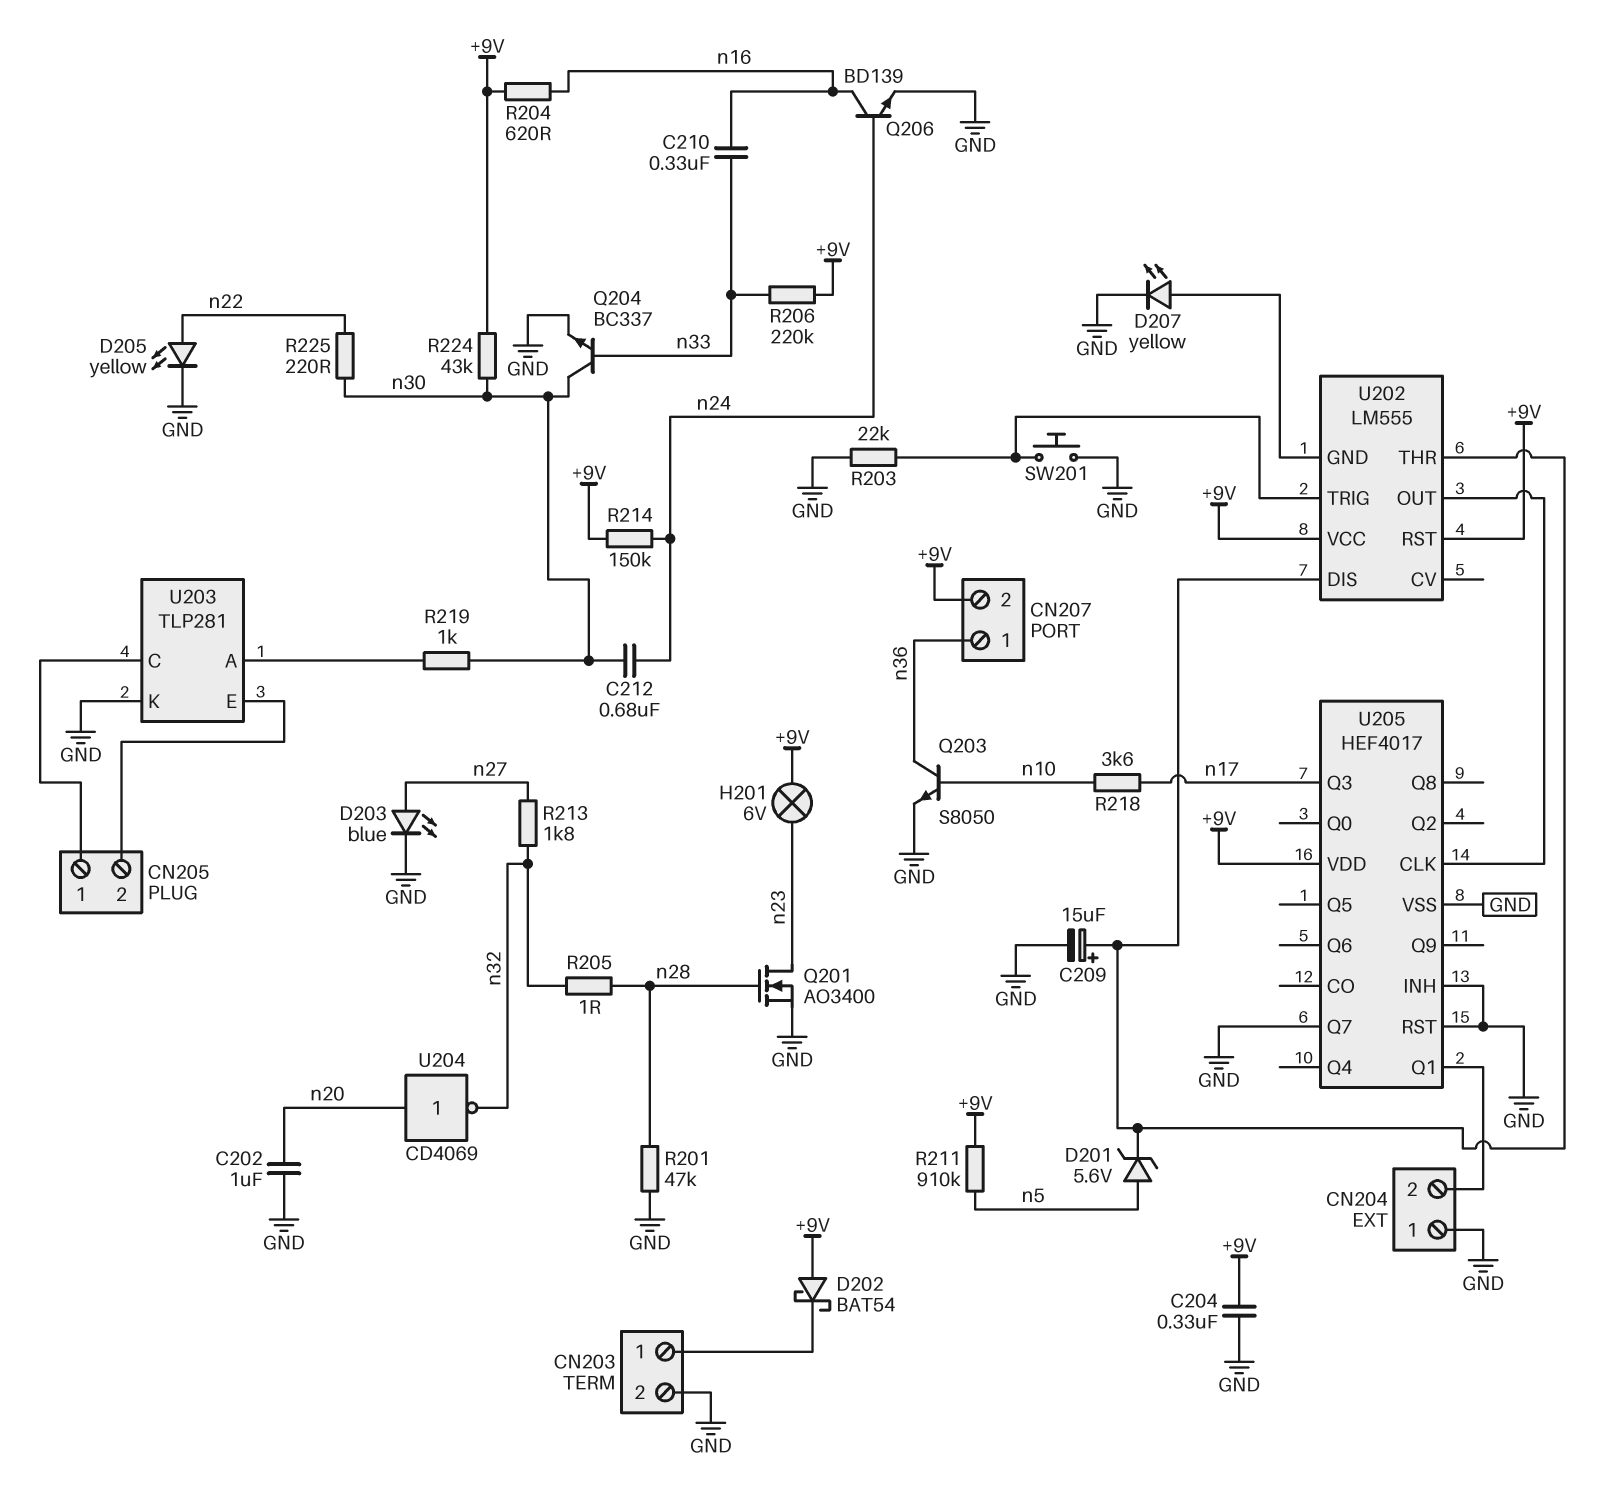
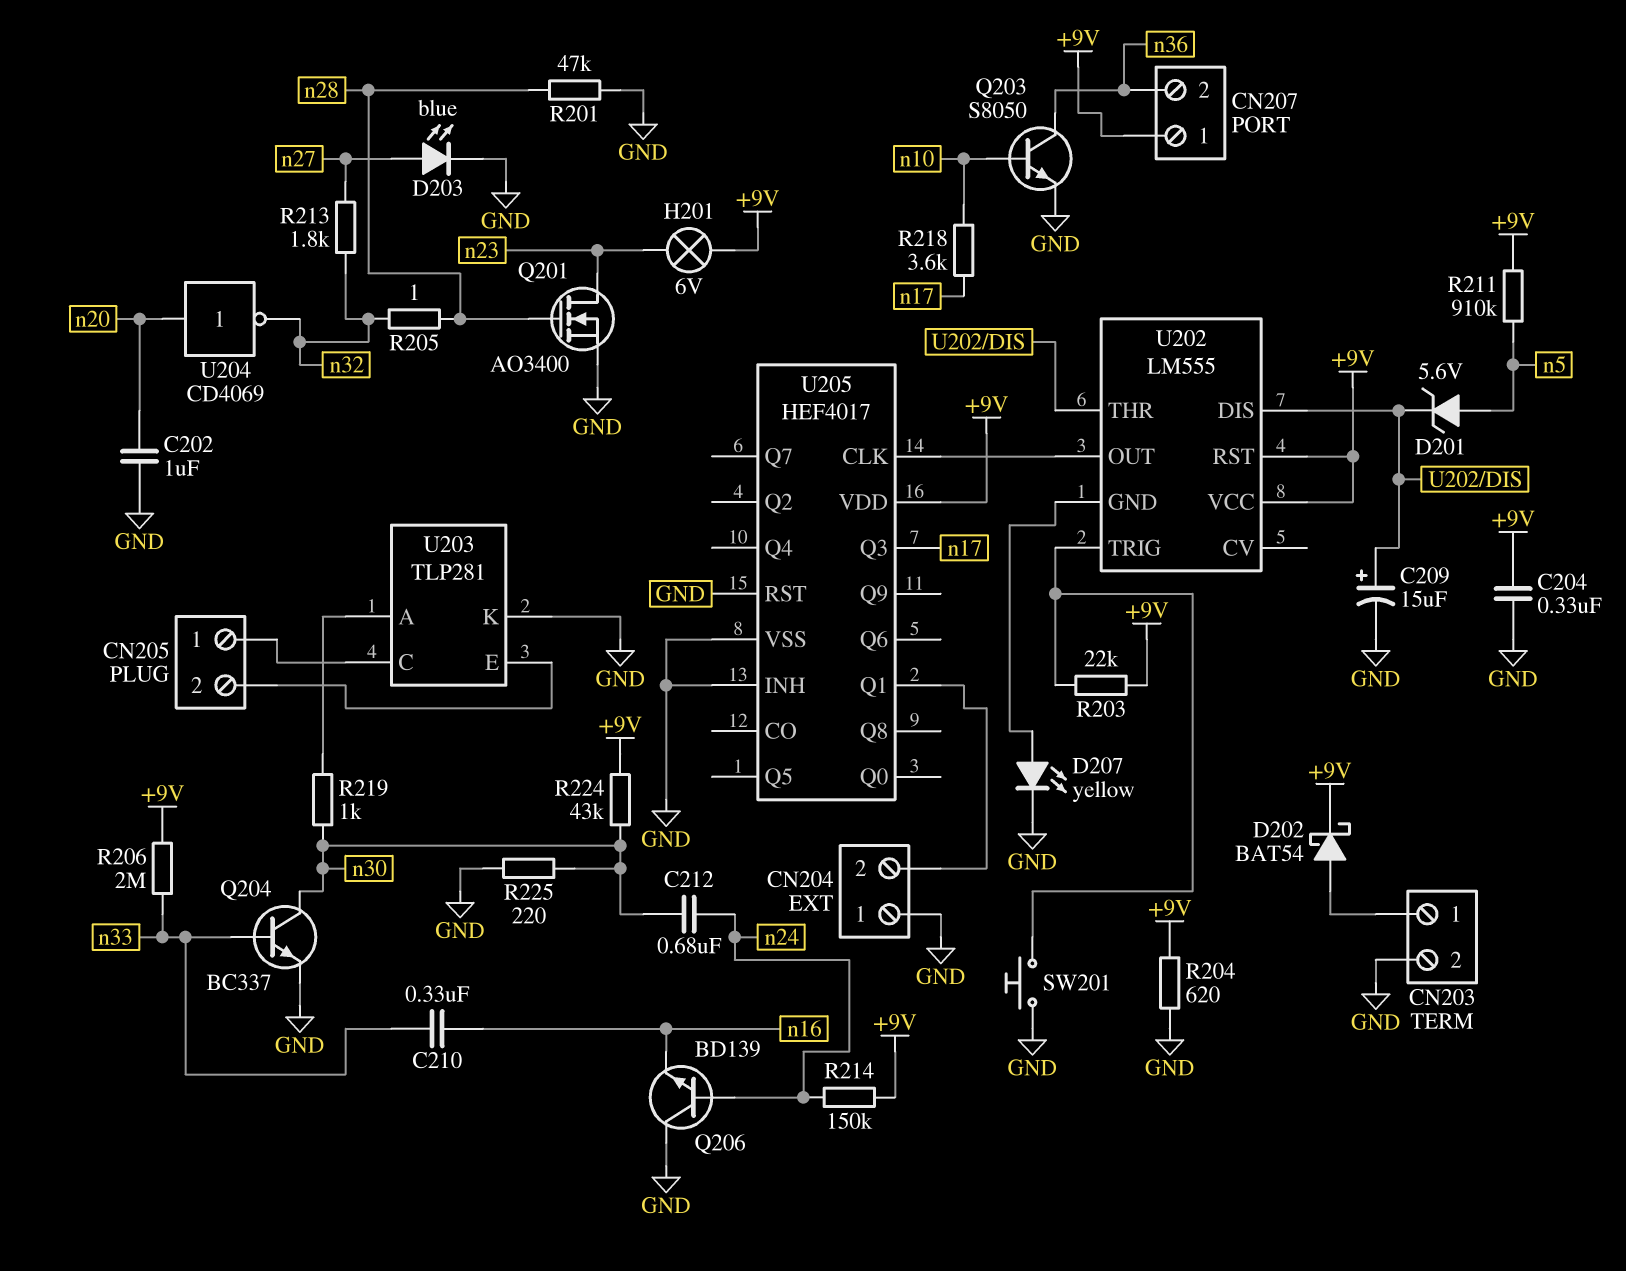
CN207 pin 1: n36 -> +9V
CN207 pin 2: +9V -> n36
D202: schottky BAT54 (A +9V, K CN203/1) -> schottky BAT54 (A CN203/1, K +9V)
D205: LED yellow (A n22, K GND) -> none
Q206: NPN BD139 (B n24, C n16, E GND) -> NPN BD139 (B n24, C GND, E n16)
R203: 22k (GND, U202/TRIG) -> 22k (+9V, U202/TRIG)
R204: 620 (+9V, n16) -> 620 (+9V, GND)
R206: 220k (+9V, n33) -> 2M (+9V, n33)
R225: 220 (n22, n30) -> 220 (GND, n30)
U205 pin Q7: GND -> none

